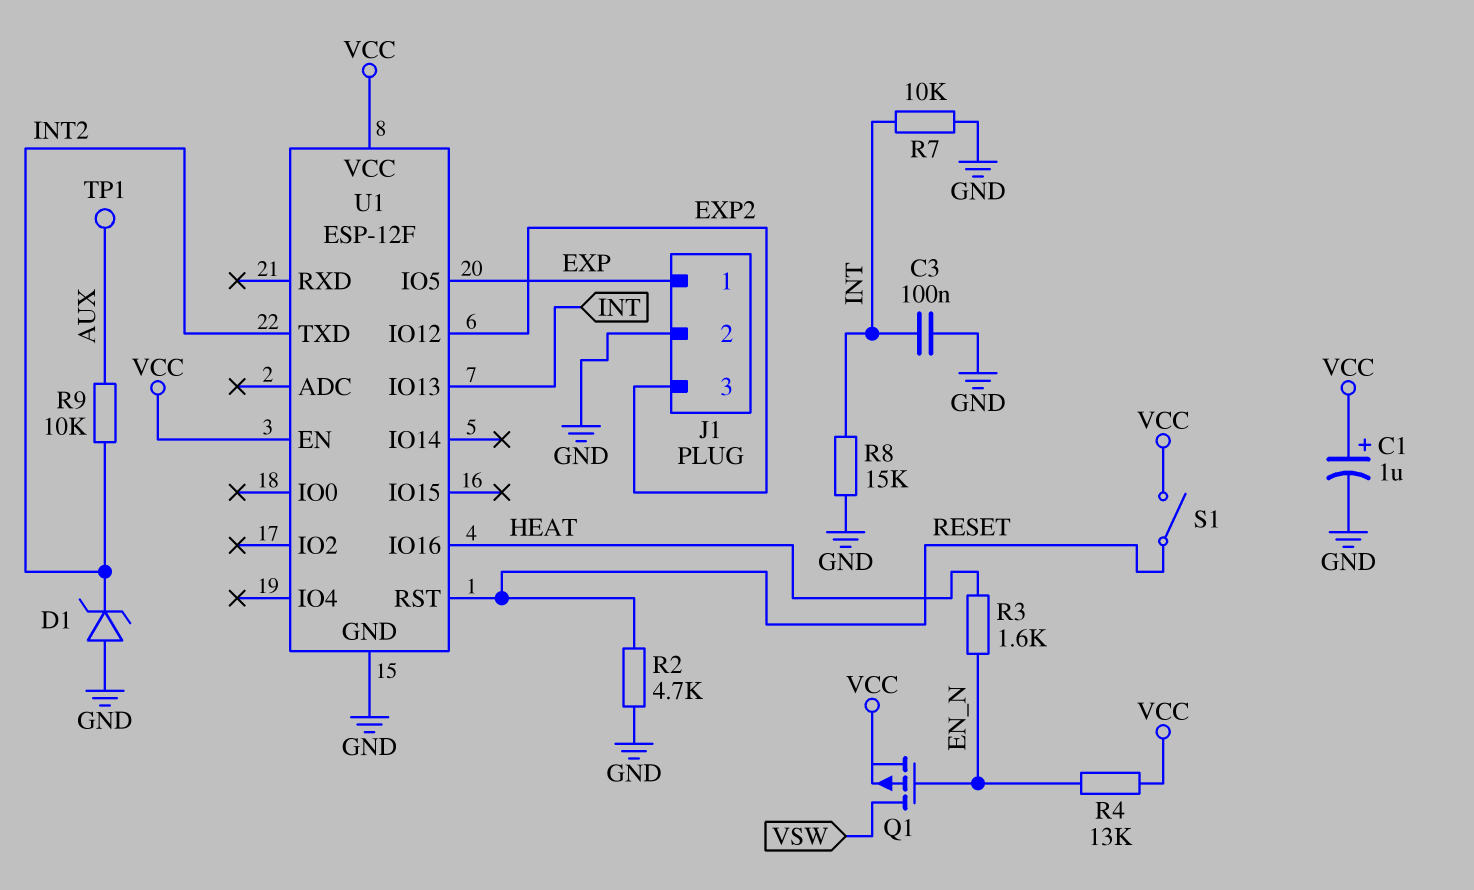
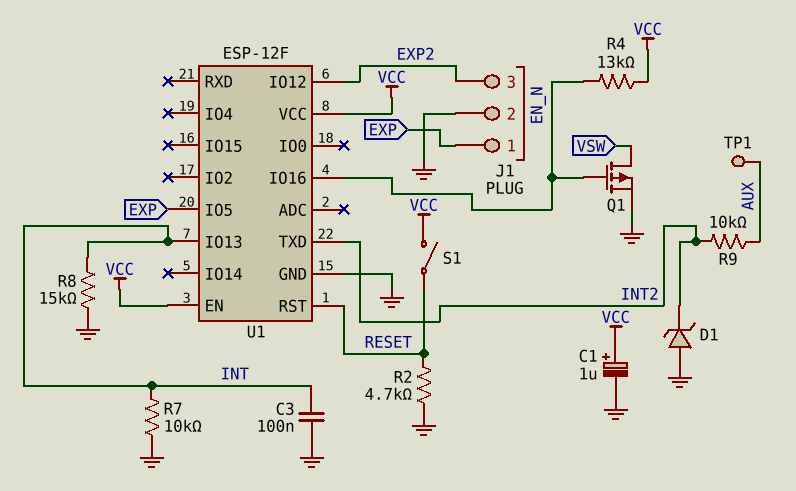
Q1: PMOS (G EN_N, D VSW, S VCC) -> PMOS (G EN_N, D VSW, S GND)
R3: 1.6k (EN_N, HEAT) -> none
U1 pin IO16: HEAT -> EN_N

